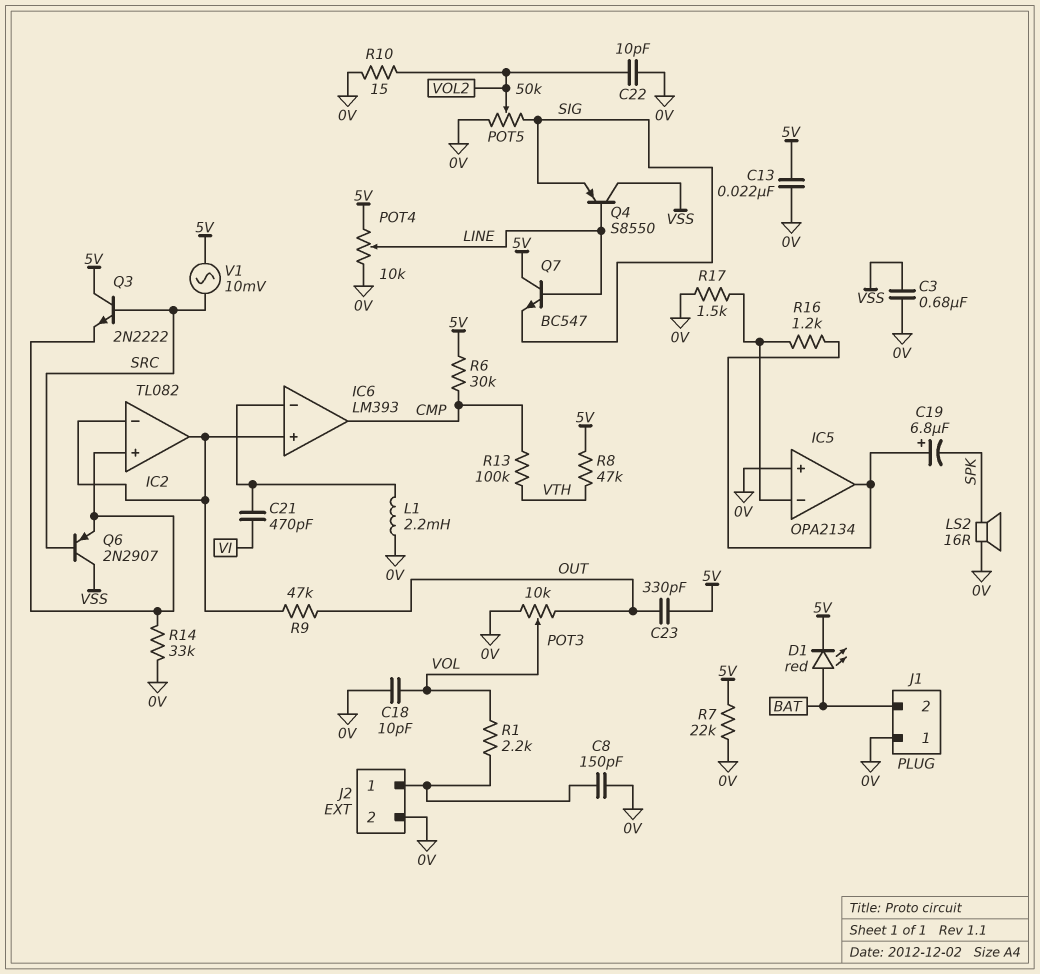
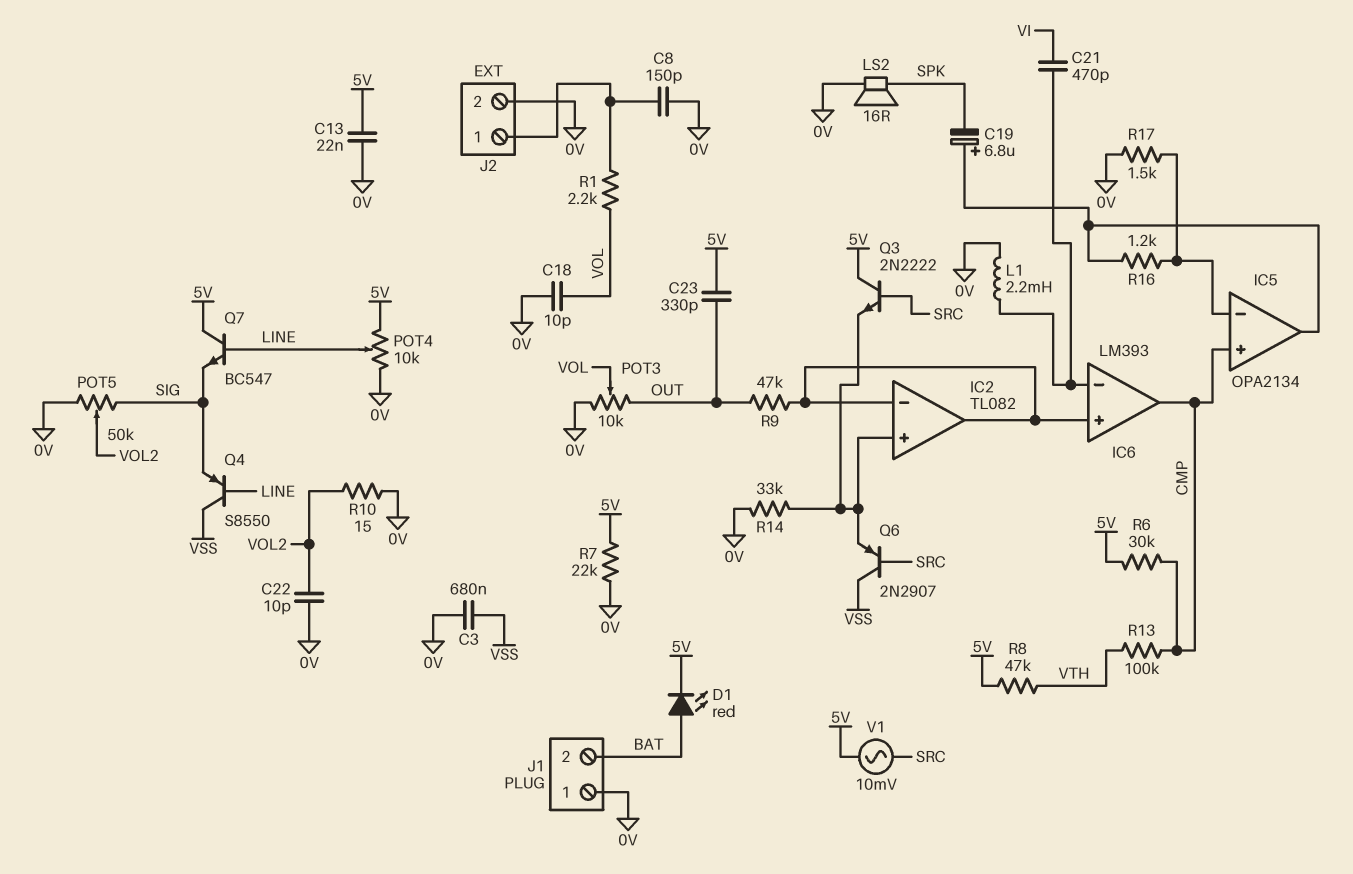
IC5 pin in+: 0V -> CMP

